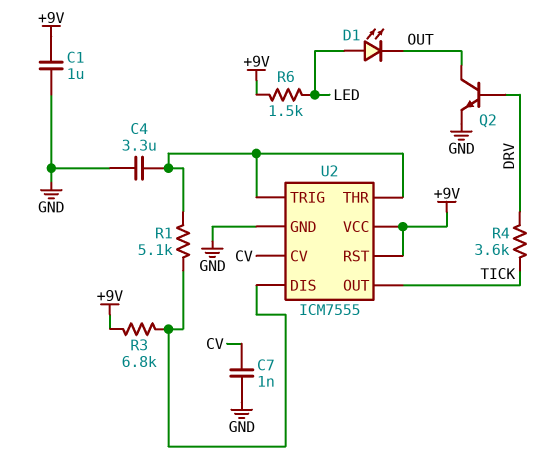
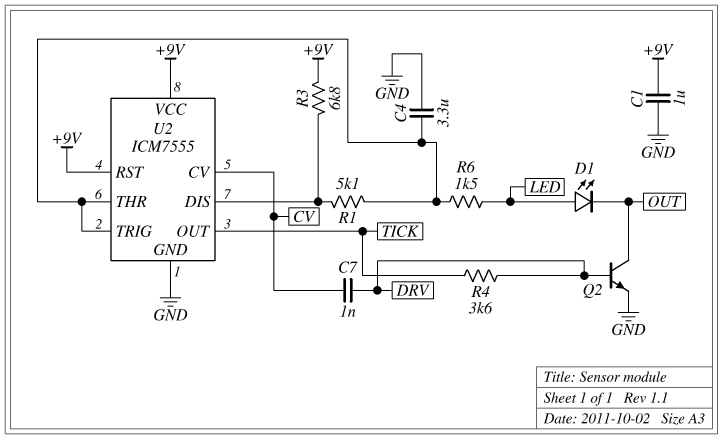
C7: 1nF (CV, GND) -> 1nF (CV, DRV)
R6: 1.5k (+9V, LED) -> 1.5k (LED, U2/THR)

